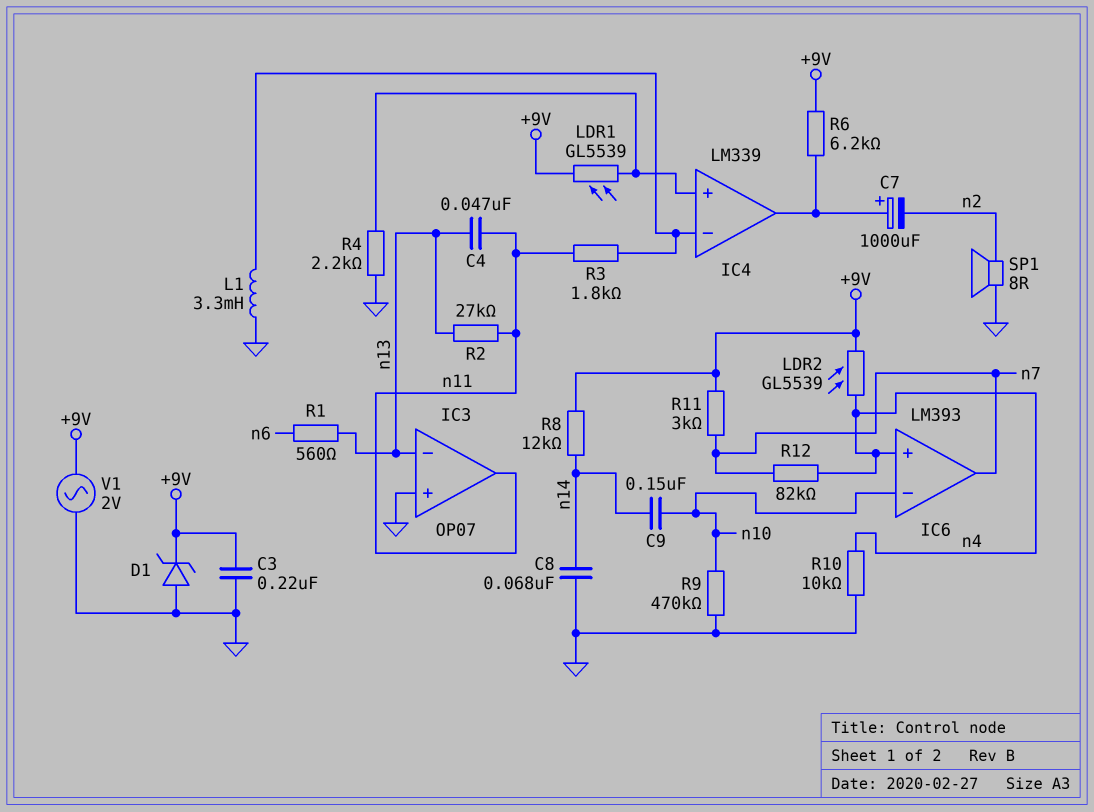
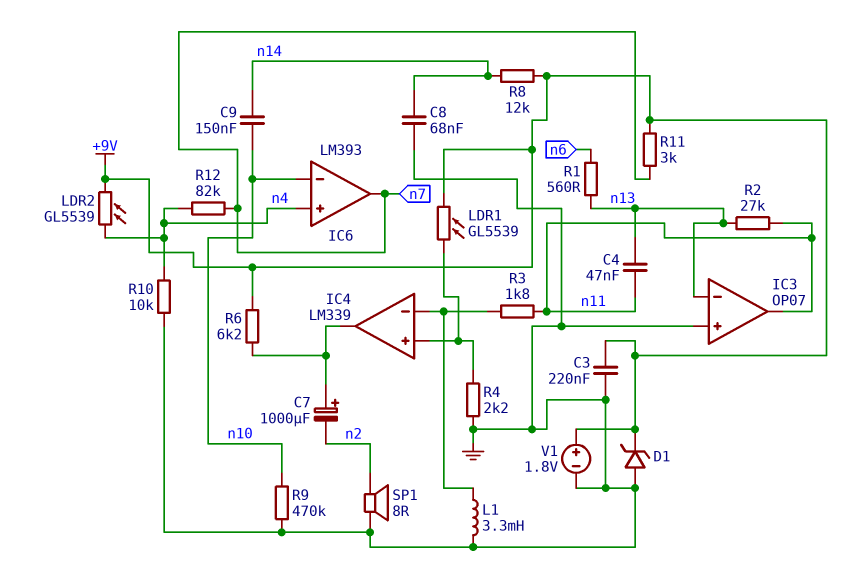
V1: AC 2V (+9V, GND) -> 1.8V (plus +9V, minus GND)

